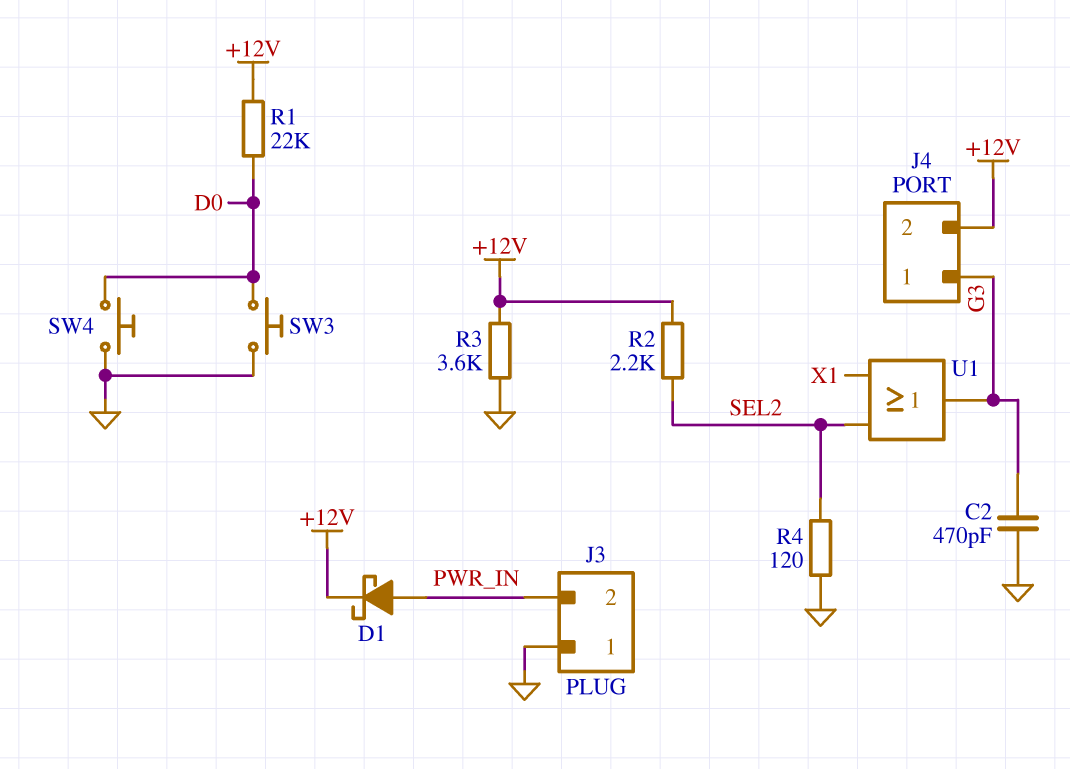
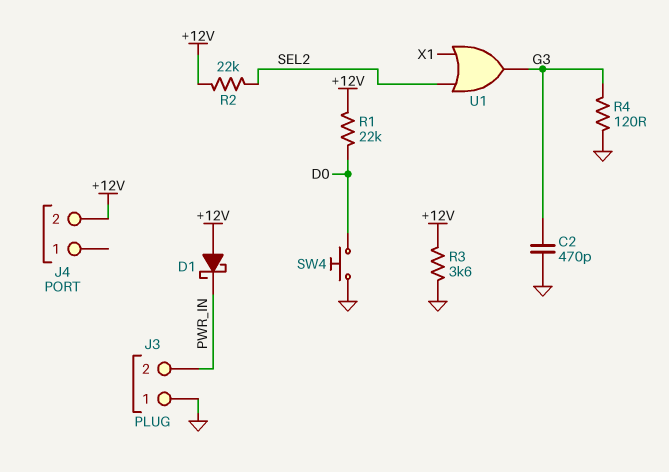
D1: schottky (A PWR_IN, K +12V) -> schottky (A +12V, K PWR_IN)
J4 pin 1: G3 -> none
R2: 2.2k (+12V, SEL2) -> 22k (+12V, SEL2)
R4: 120 (GND, SEL2) -> 120 (G3, GND)
SW3: button (D0, GND) -> none

